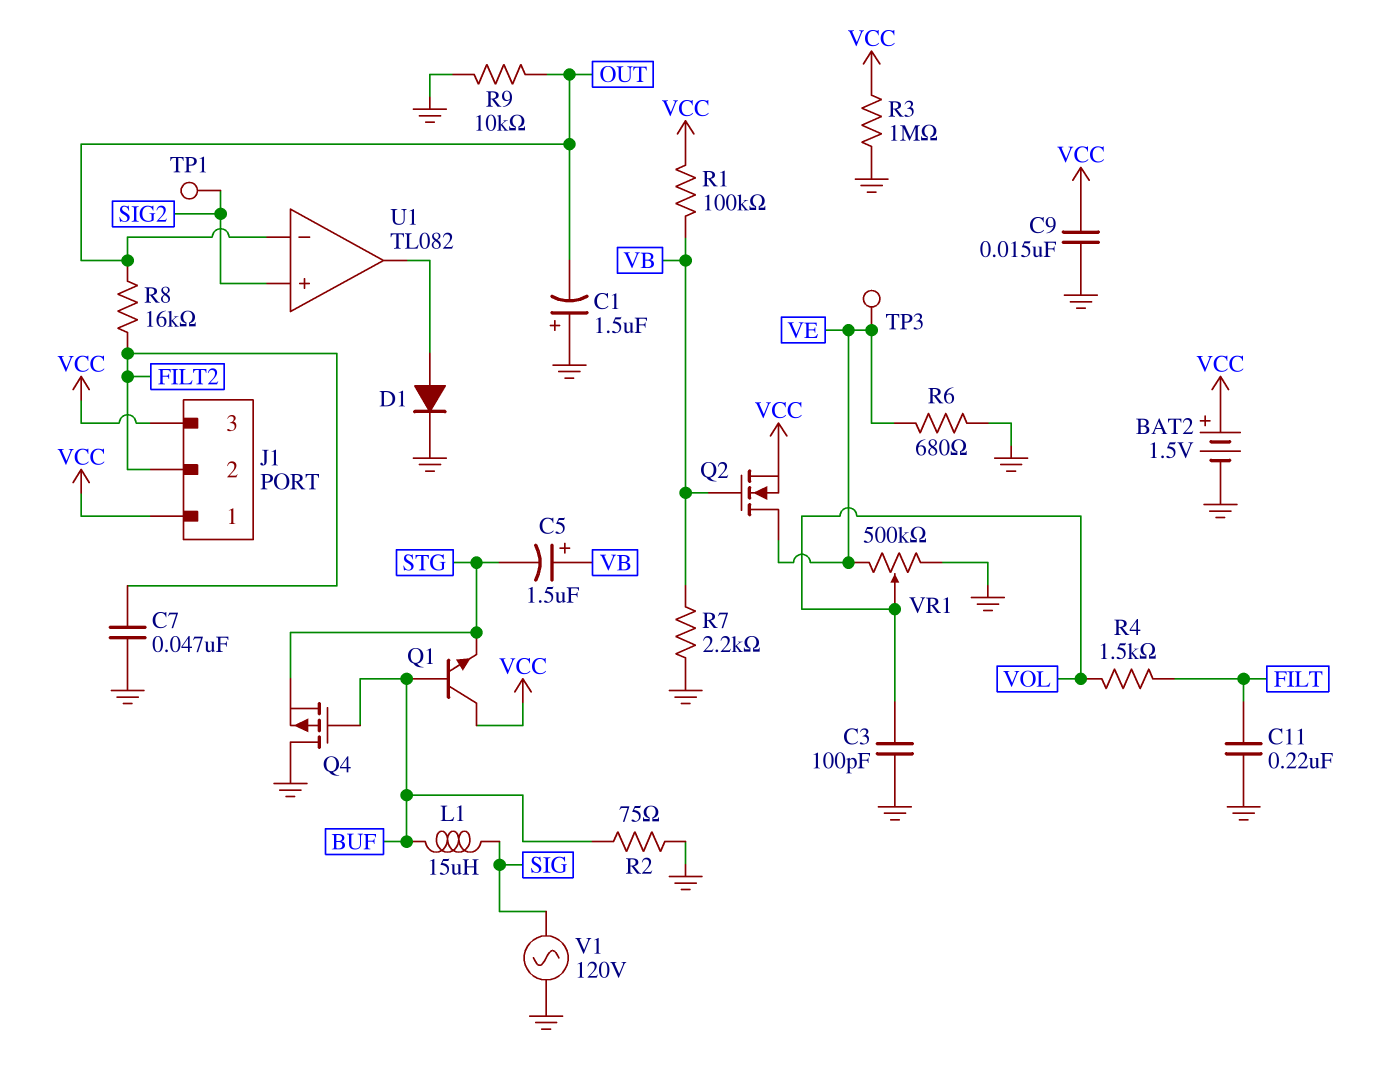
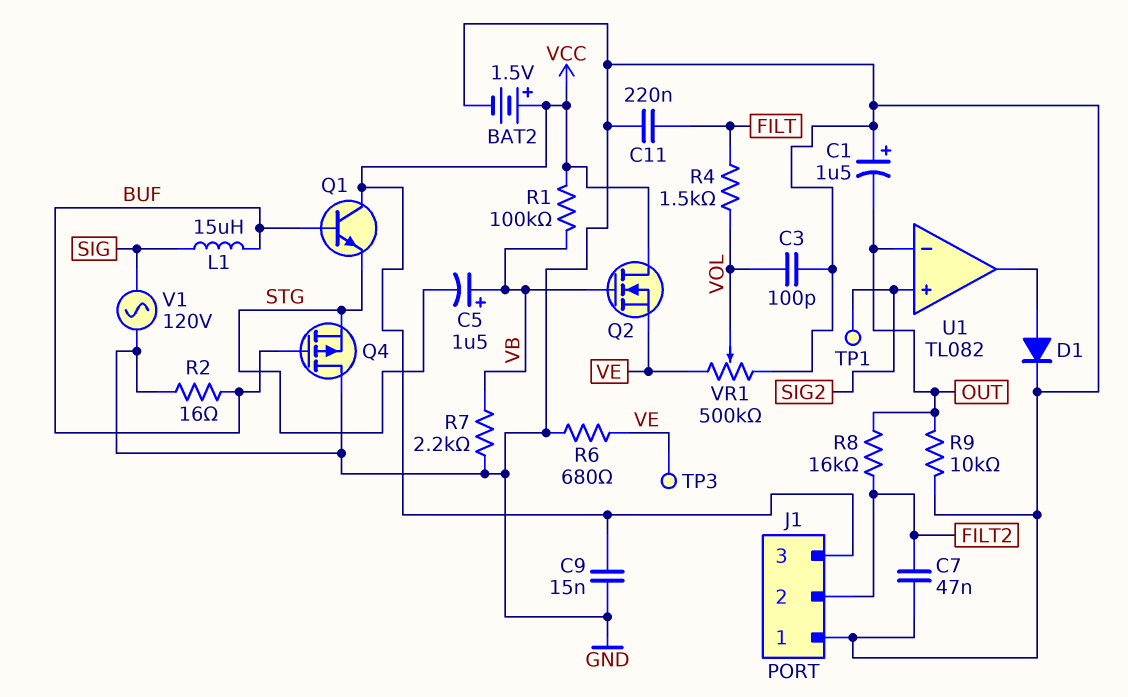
J1 pin 1: VCC -> GND
Q2: NMOS (G VB, D VE, S VCC) -> NMOS (G VB, D VCC, S VE)
R2: 75 (BUF, GND) -> 16 (BUF, GND)
R3: 1M (GND, VCC) -> none

